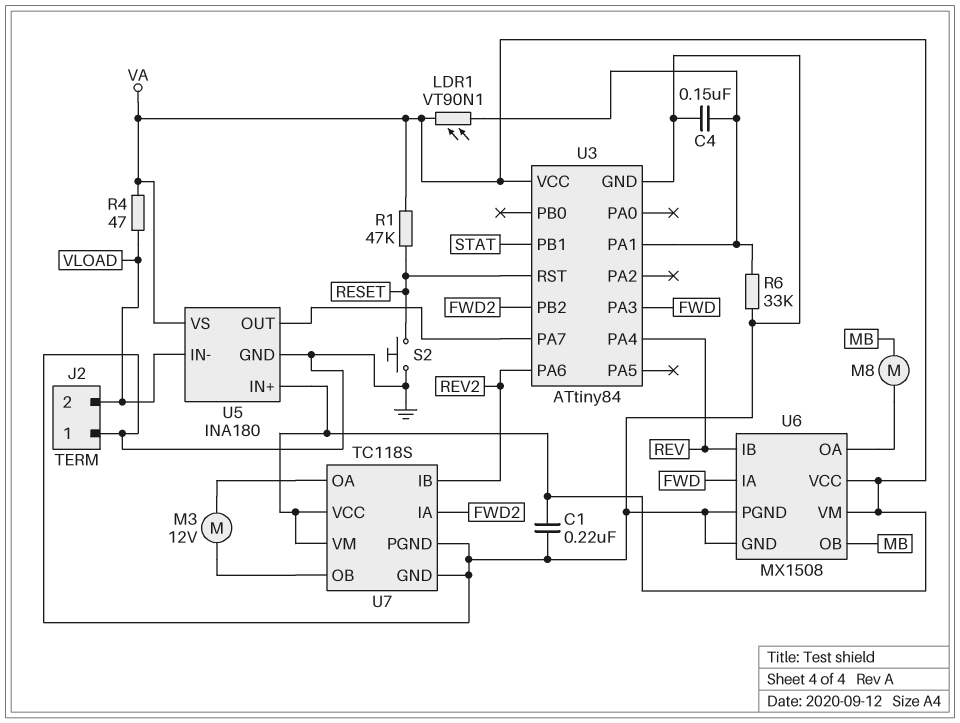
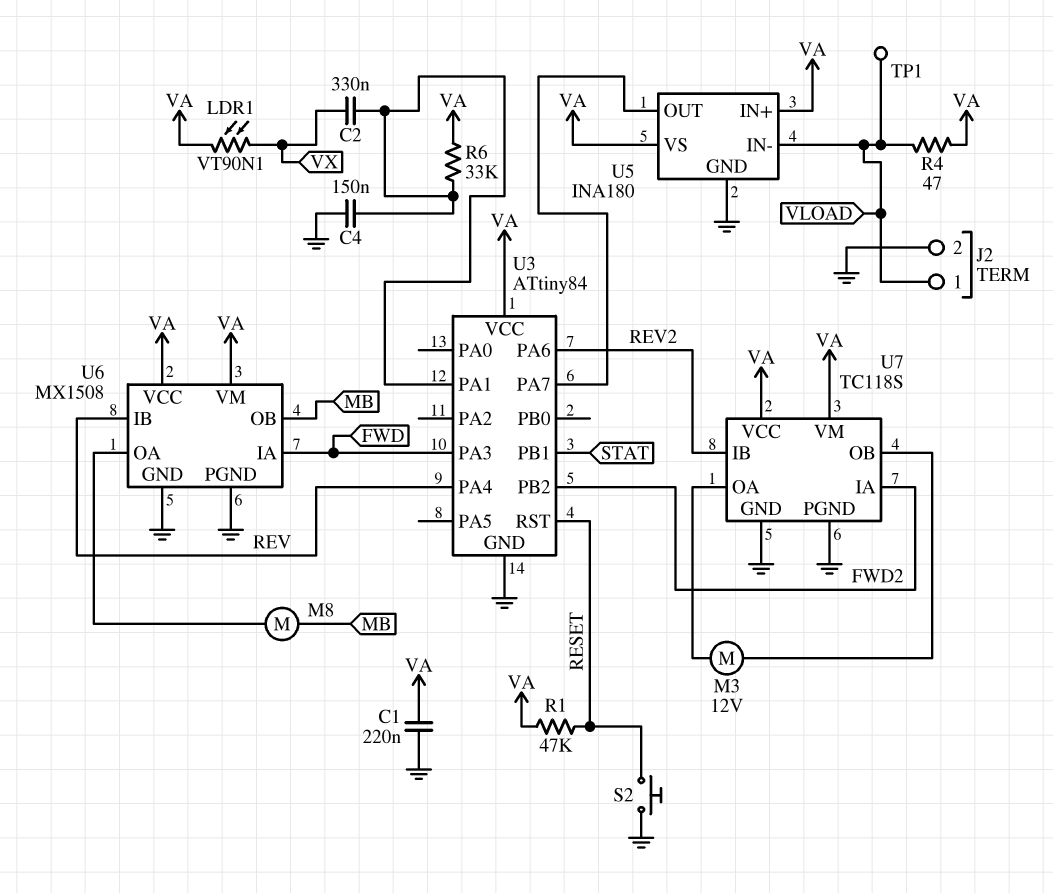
C2: none -> 330nF (U3/PA1, VX)
J2 pin 1: GND -> VLOAD
J2 pin 2: VLOAD -> GND
LDR1: VT90N1 (U3/PA1, VA) -> VT90N1 (VA, VX)
R6: 33k (GND, U3/PA1) -> 33k (U3/PA1, VA)
TP1: none -> test point (VLOAD)

